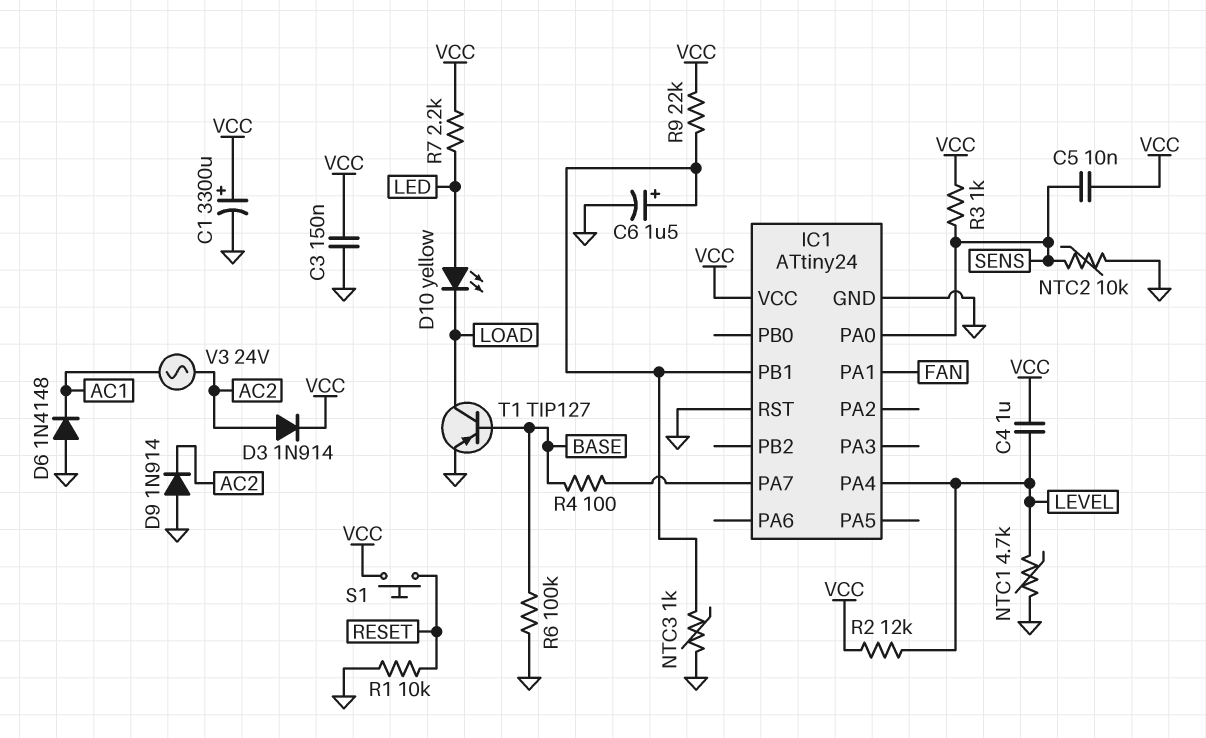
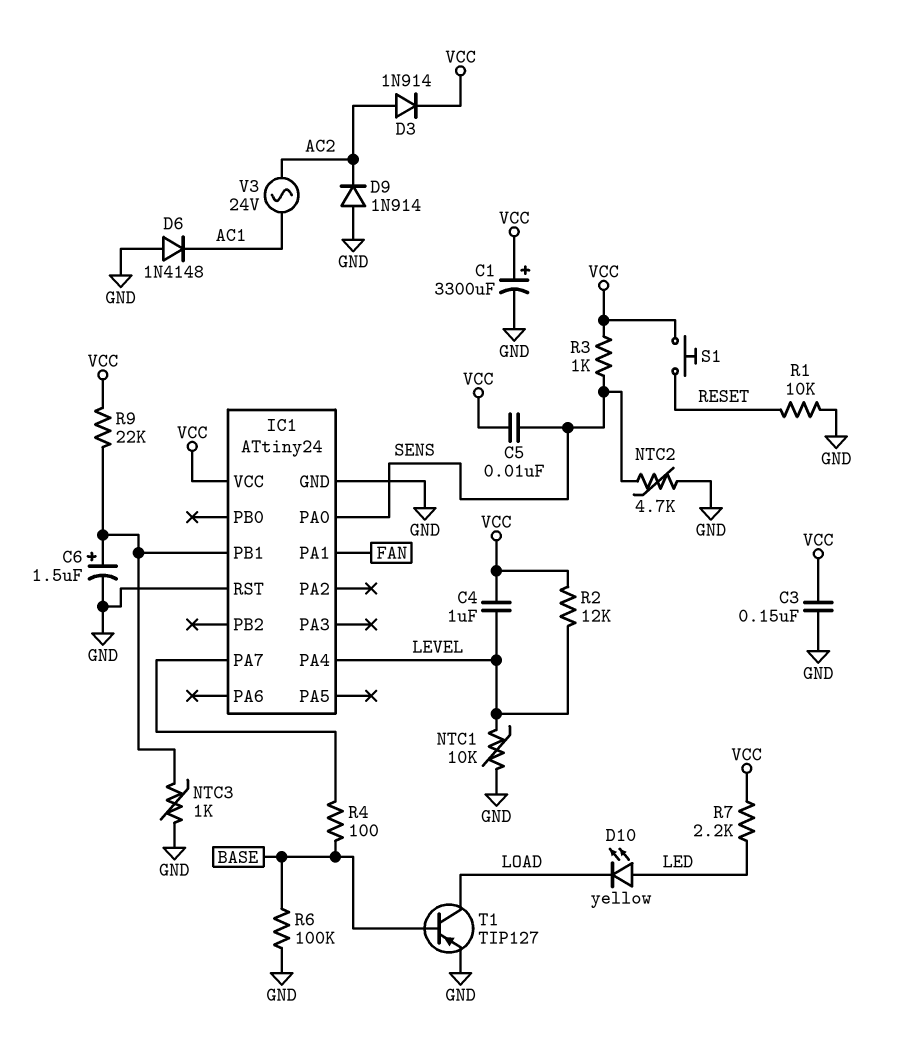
NTC1: 4.7k (GND, LEVEL) -> 10k (GND, LEVEL)
NTC2: 10k (GND, SENS) -> 4.7k (GND, SENS)

